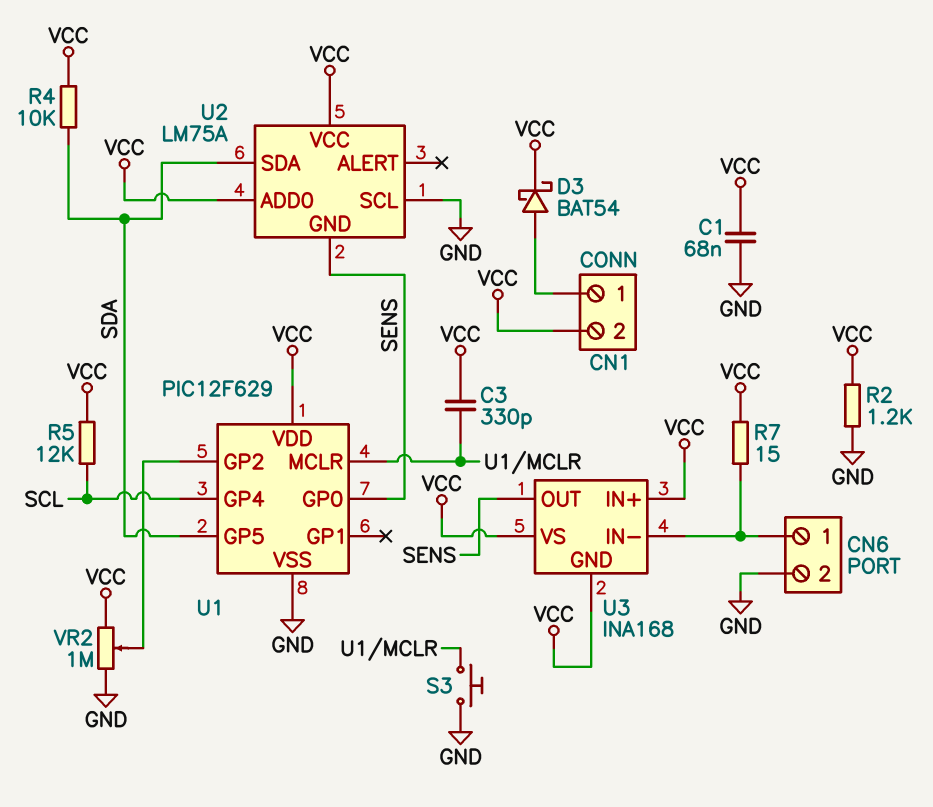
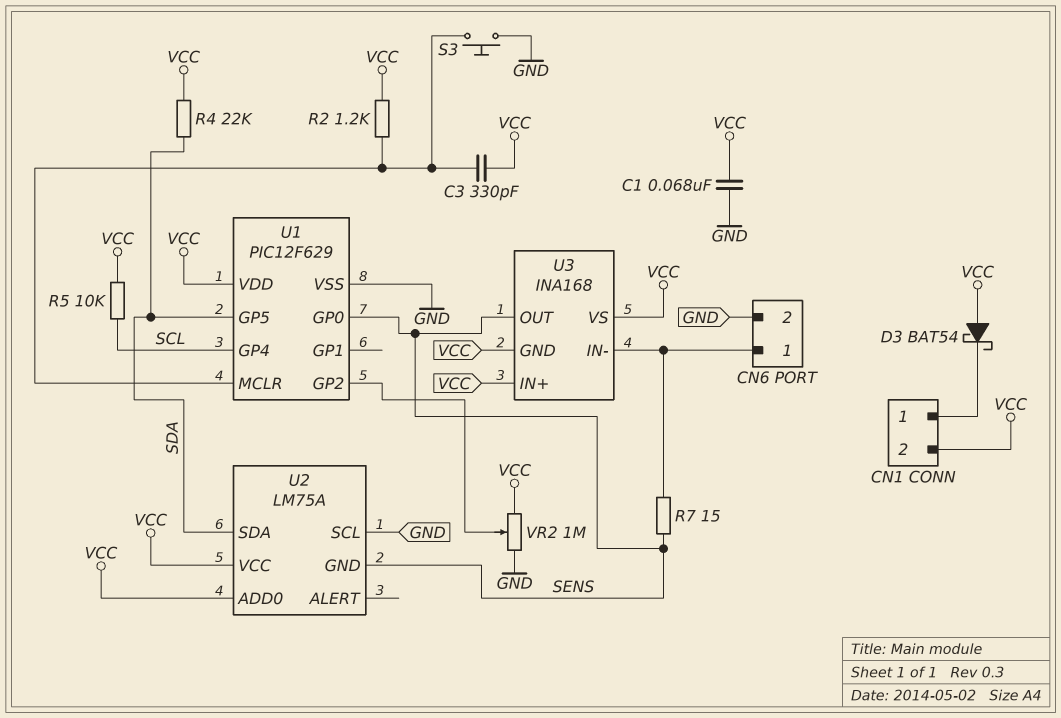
D3: schottky BAT54 (A CN1/1, K VCC) -> schottky BAT54 (A VCC, K CN1/1)
R2: 1.2k (GND, VCC) -> 1.2k (U1/MCLR, VCC)
R4: 10k (SDA, VCC) -> 22k (SDA, VCC)
R5: 12k (SCL, VCC) -> 10k (SCL, VCC)
R7: 15 (CN6/1, VCC) -> 15 (CN6/1, SENS)

